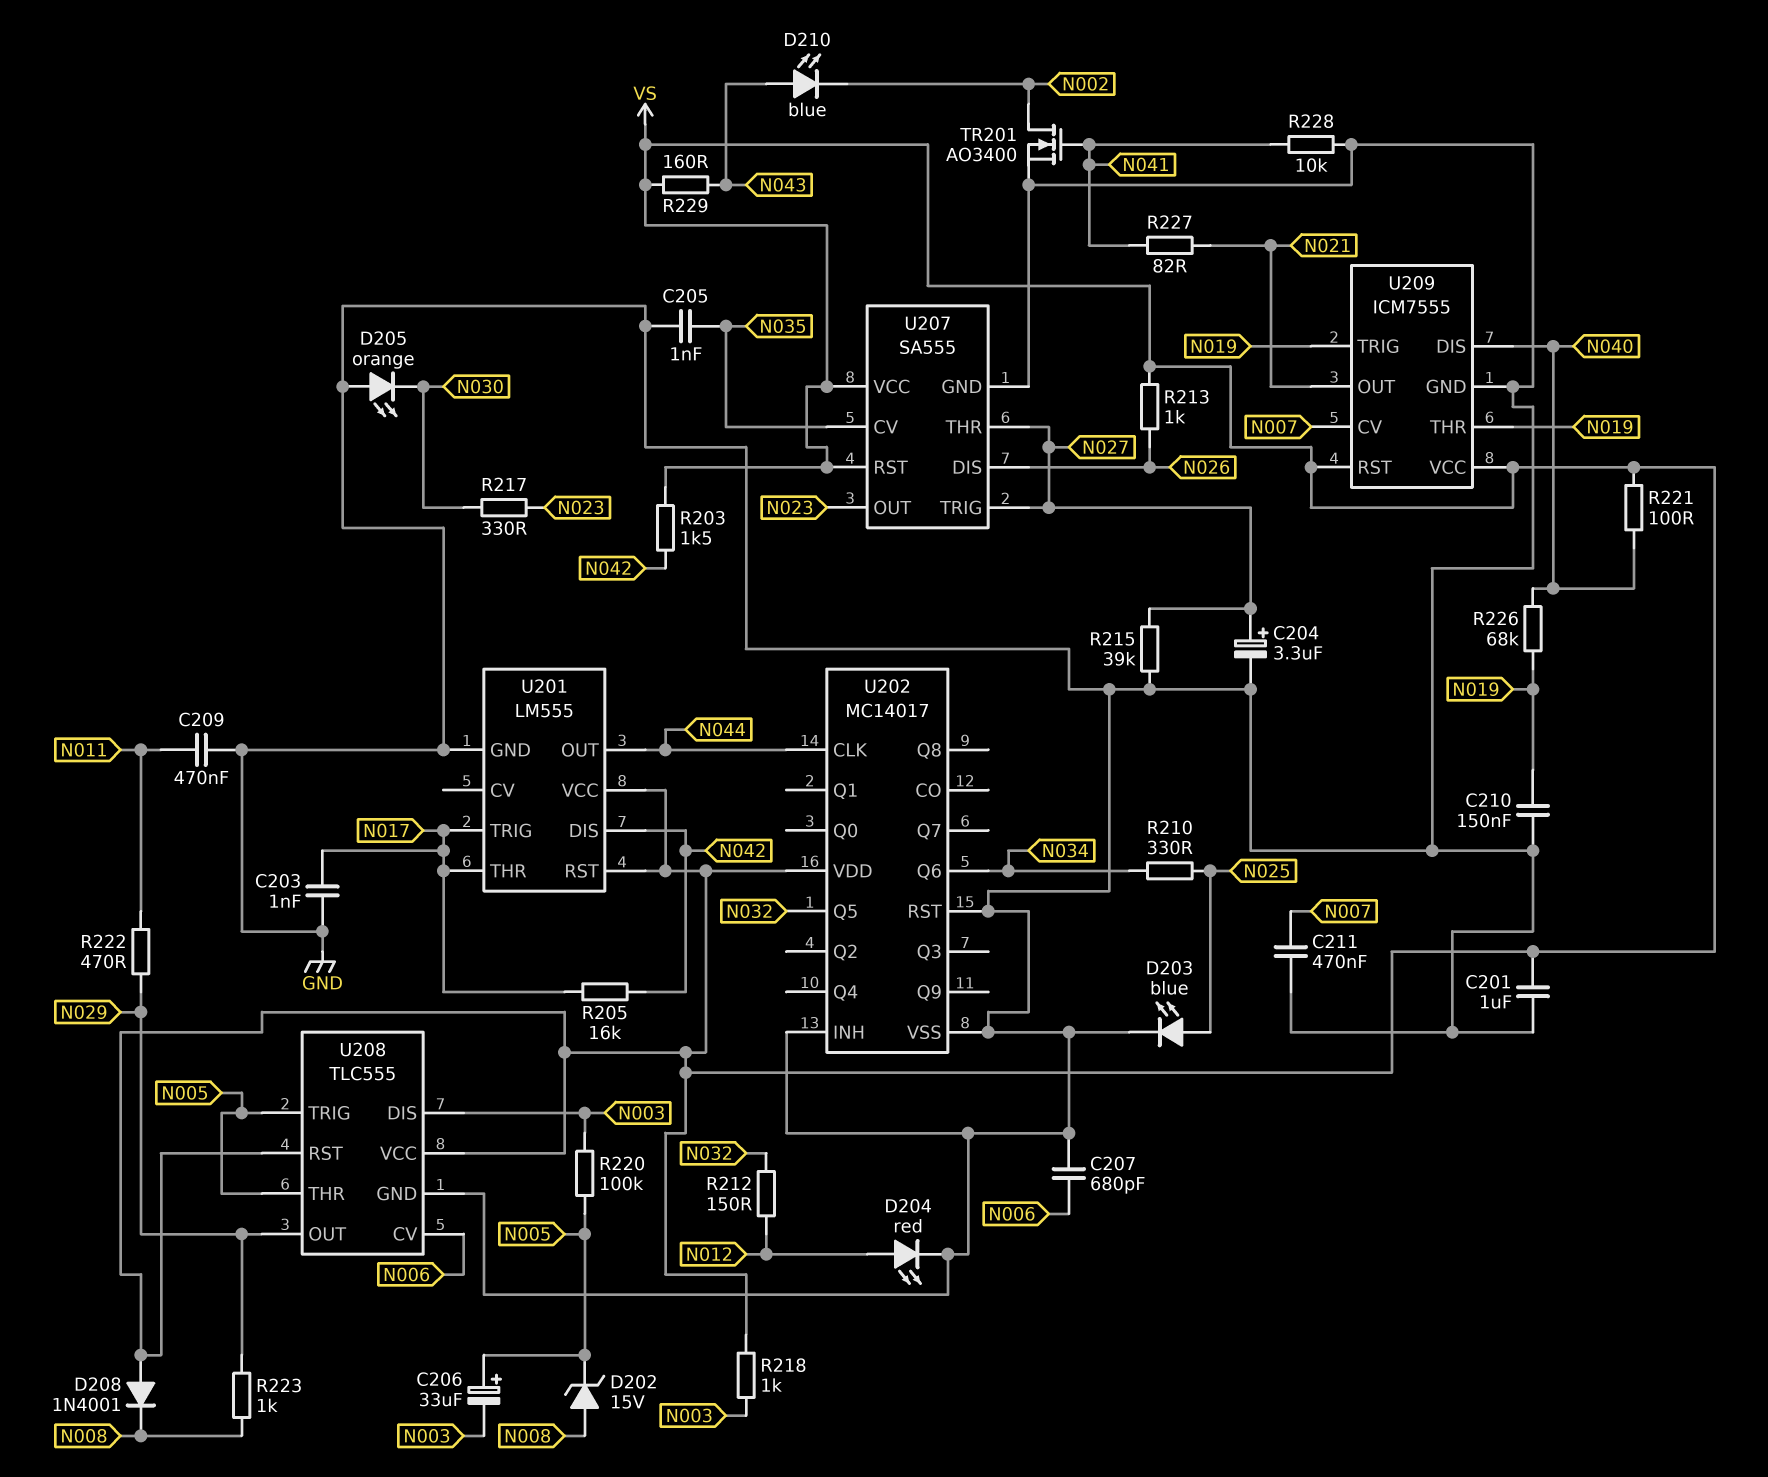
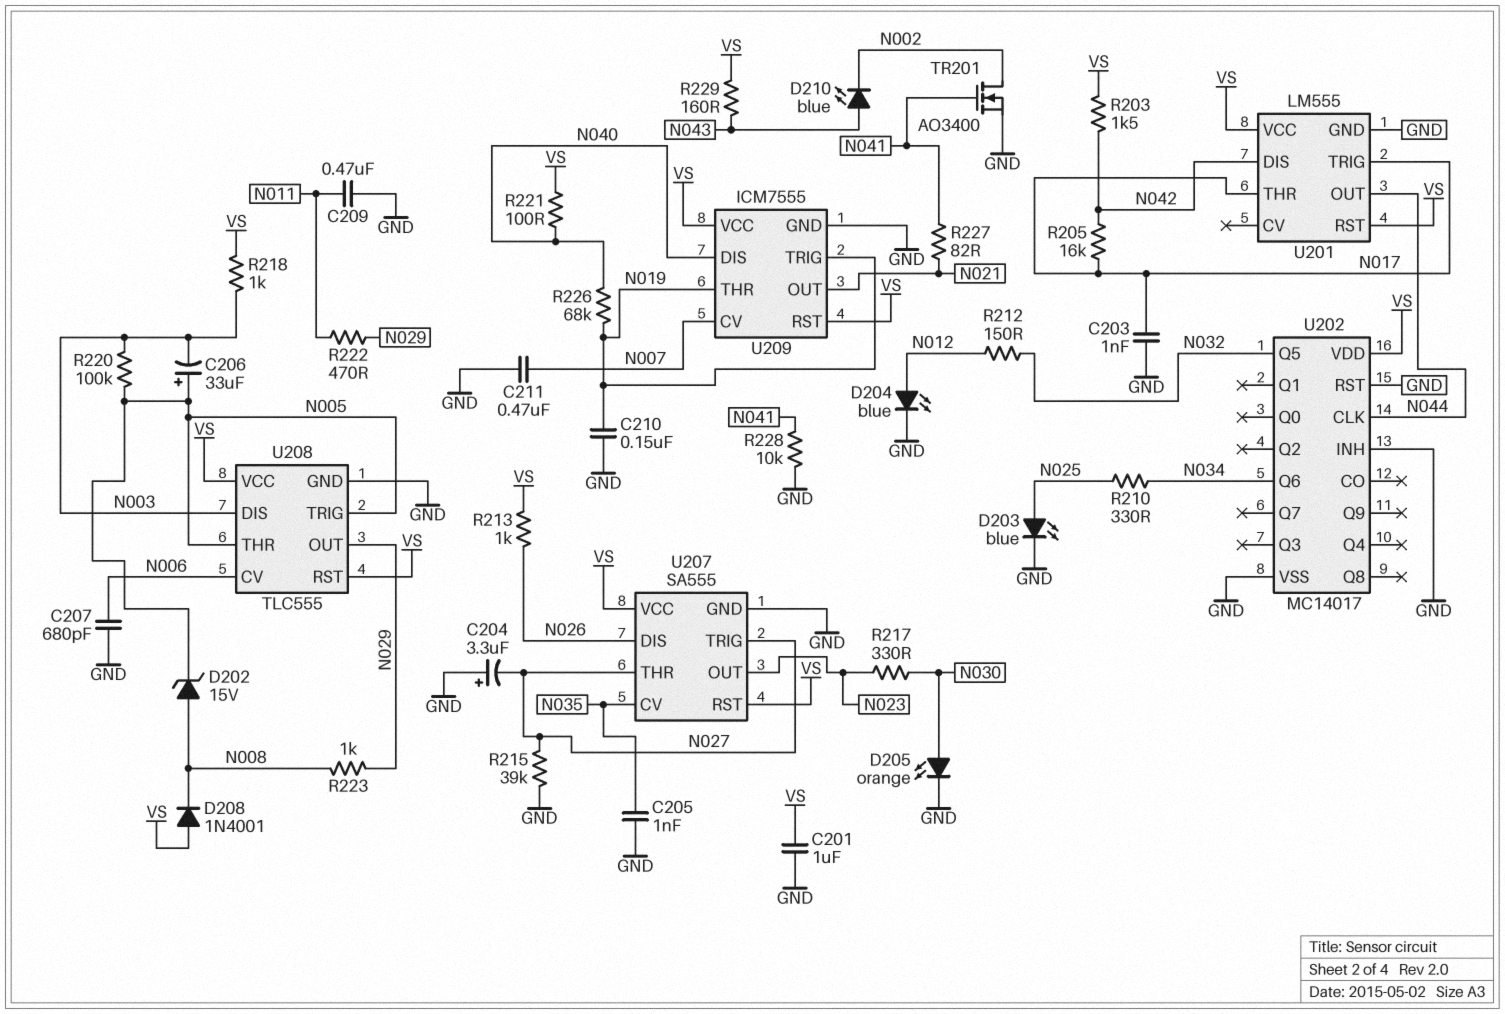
C204: 3.3uF (plus N027, minus GND) -> 3.3uF (plus GND, minus N027)
D204: LED red (A N012, K GND) -> LED blue (A N012, K GND)
D205: LED orange (A GND, K N030) -> LED orange (A N030, K GND)

